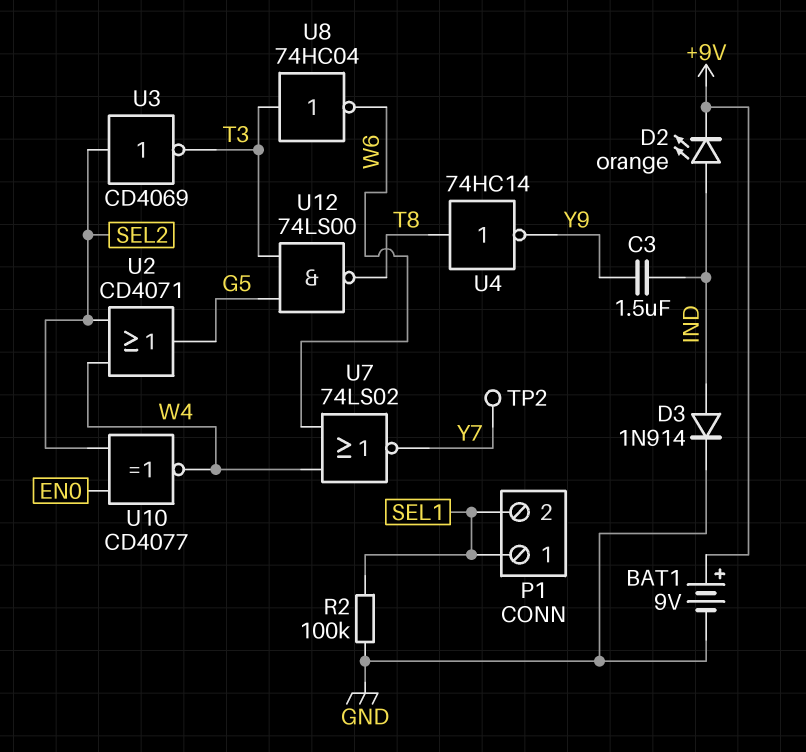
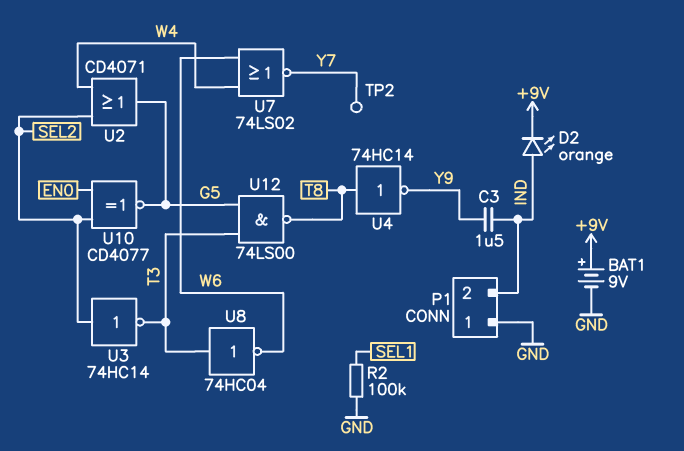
D3: diode 1N914 (A IND, K GND) -> none
P1 pin 1: SEL1 -> GND
P1 pin 2: SEL1 -> IND
U3: NOT CD4069 (in SEL2, out T3) -> NOT 74HC14 (in SEL2, out T3)
U10: XNOR CD4077 (in EN0, in SEL2, out W4) -> XNOR CD4077 (in EN0, in SEL2, out G5)

